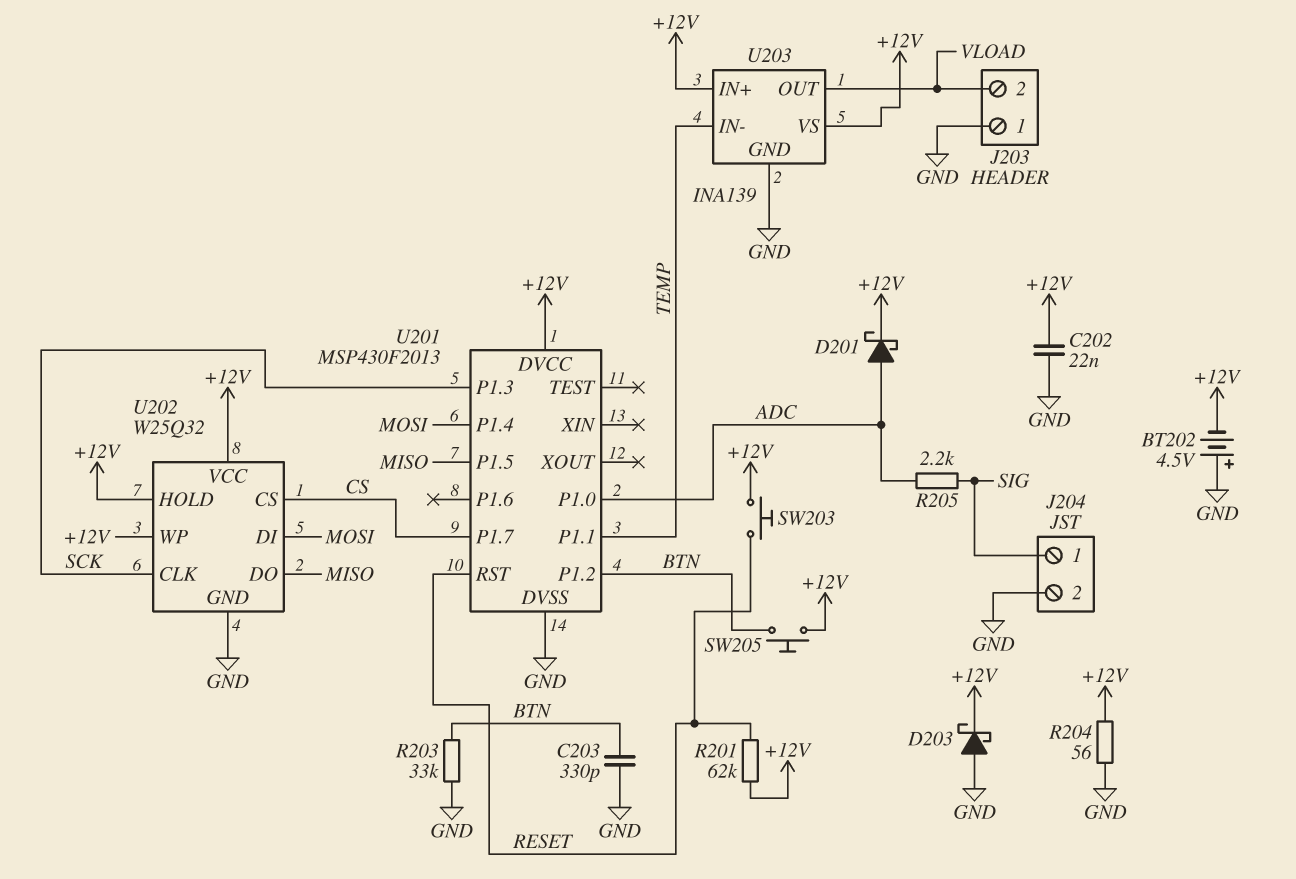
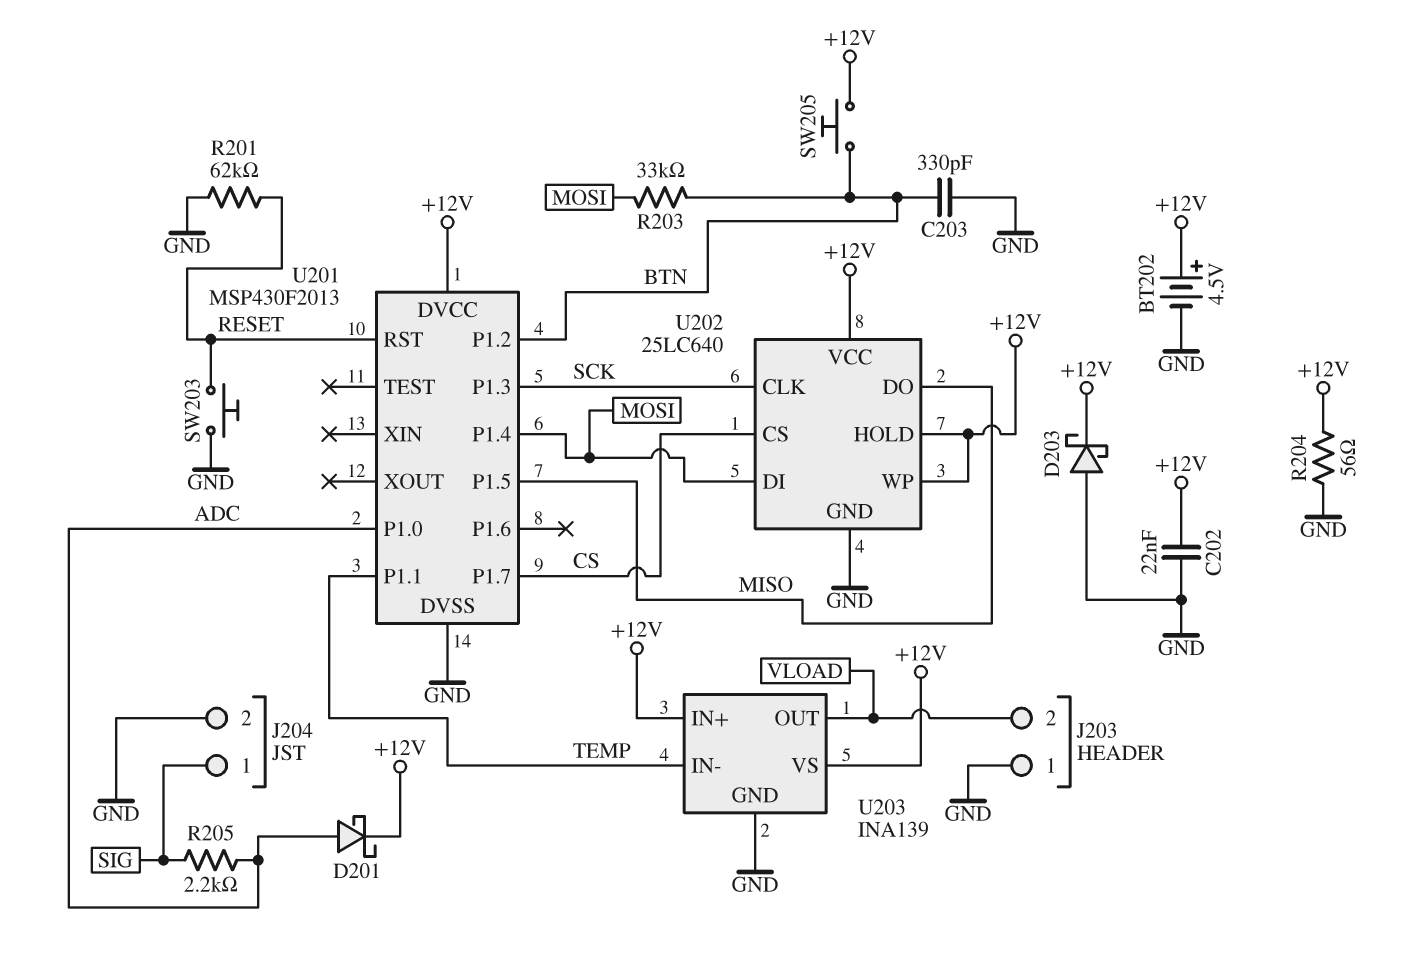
BT202: 4.5V (plus GND, minus +12V) -> 4.5V (plus +12V, minus GND)
R201: 62k (+12V, RESET) -> 62k (GND, RESET)
R203: 33k (BTN, GND) -> 33k (BTN, MOSI)
SW203: button (+12V, RESET) -> button (GND, RESET)
U202: W25Q32 -> 25LC640

